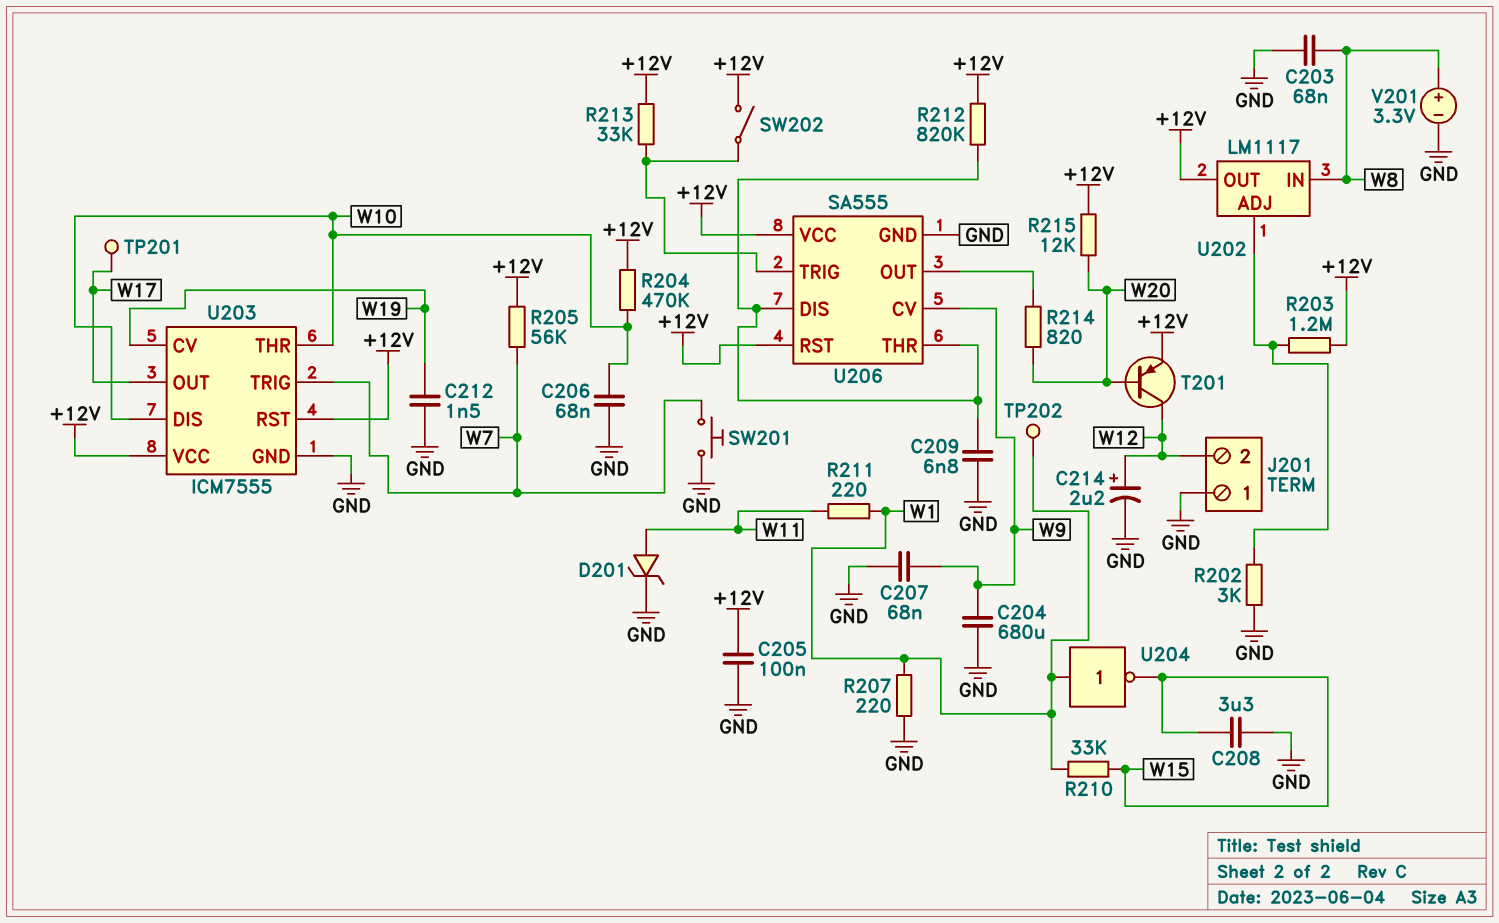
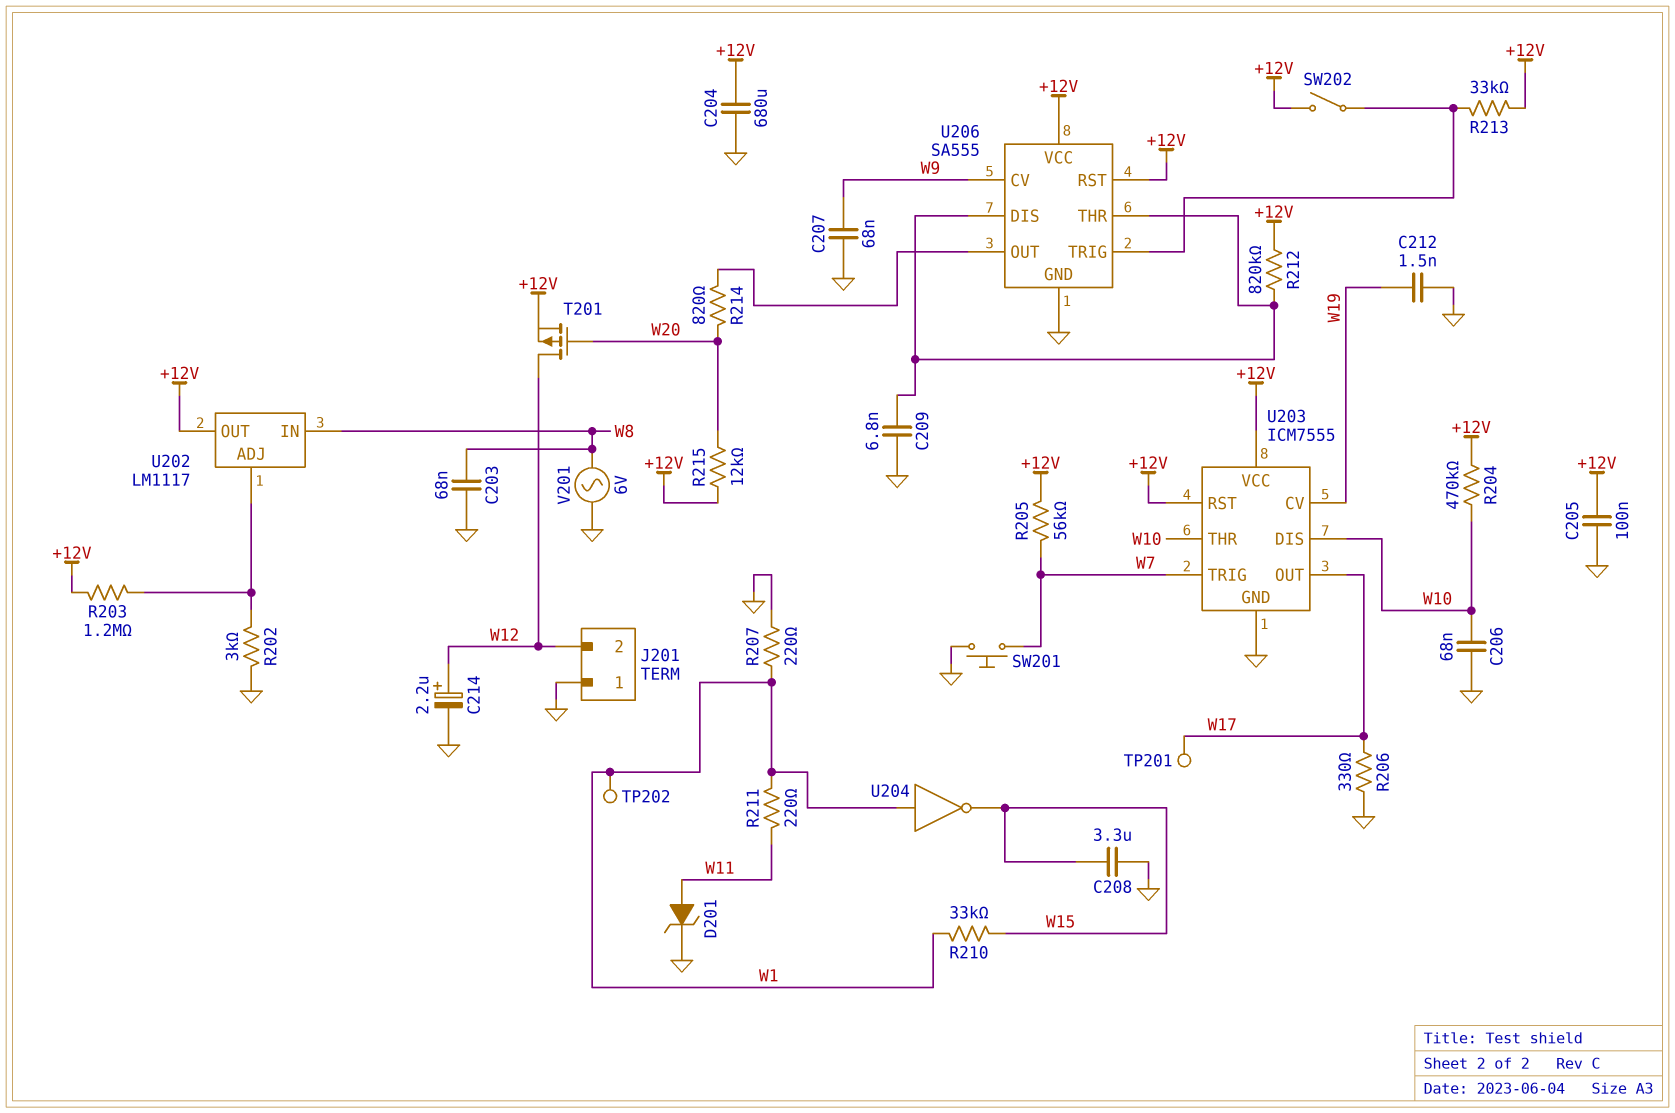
C204: 680uF (GND, W9) -> 680uF (+12V, GND)
R206: none -> 330 (GND, W17)
T201: PNP (B W20, C W12, E +12V) -> PMOS (G W20, D W12, S +12V)
V201: 3.3V (plus W8, minus GND) -> AC 6V (GND, W8)

